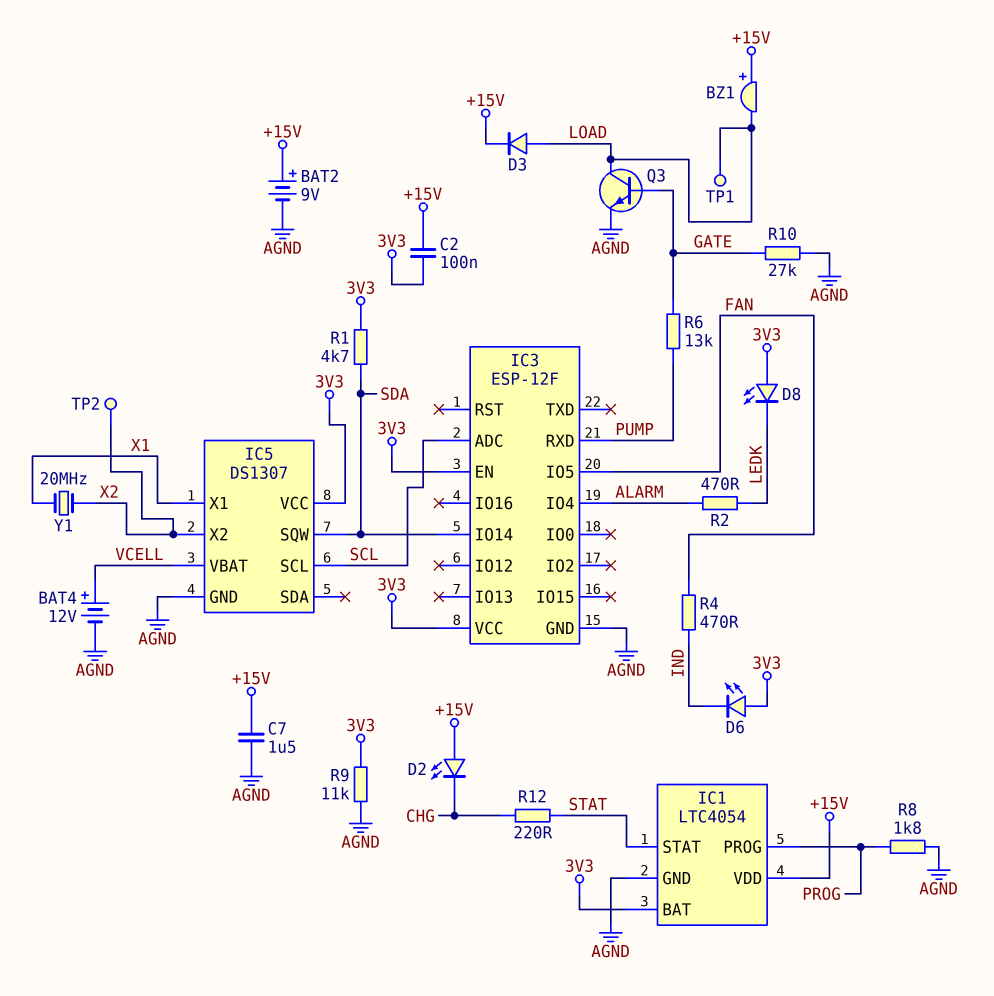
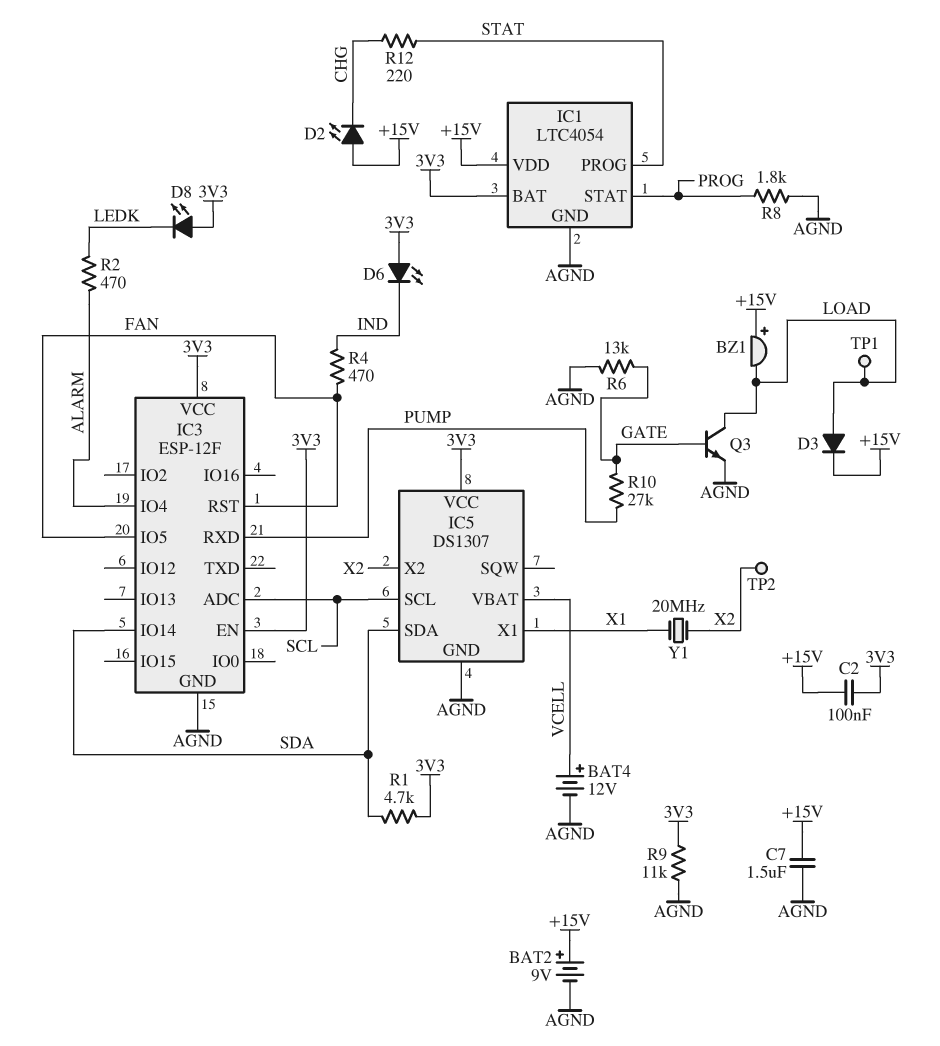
IC1 pin PROG: PROG -> STAT
IC1 pin STAT: STAT -> PROG
IC3 pin RST: none -> FAN
IC5 pin SDA: none -> SDA
IC5 pin SQW: SDA -> none
R6: 13k (GATE, PUMP) -> 13k (AGND, GATE)
R10: 27k (AGND, GATE) -> 27k (GATE, PUMP)

